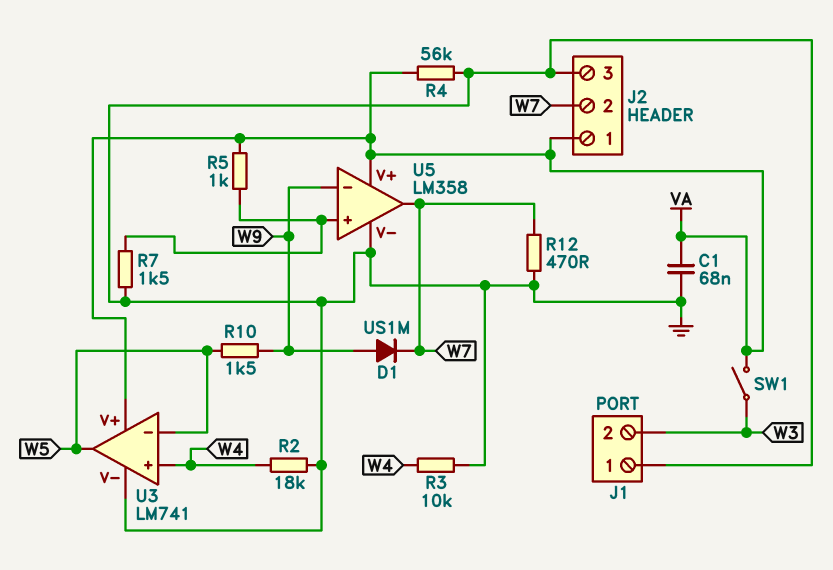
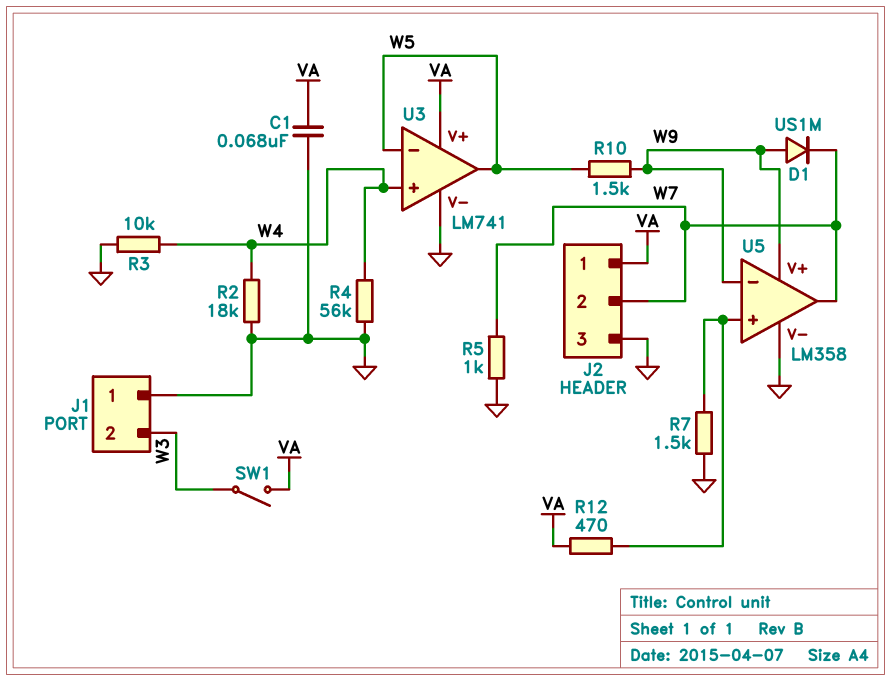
R4: 56k (GND, VA) -> 56k (GND, W4)
R5: 1k (U5/in+, VA) -> 1k (GND, W7)
R12: 470 (GND, W7) -> 470 (U5/in+, VA)
U5 pin V+: VA -> W9

